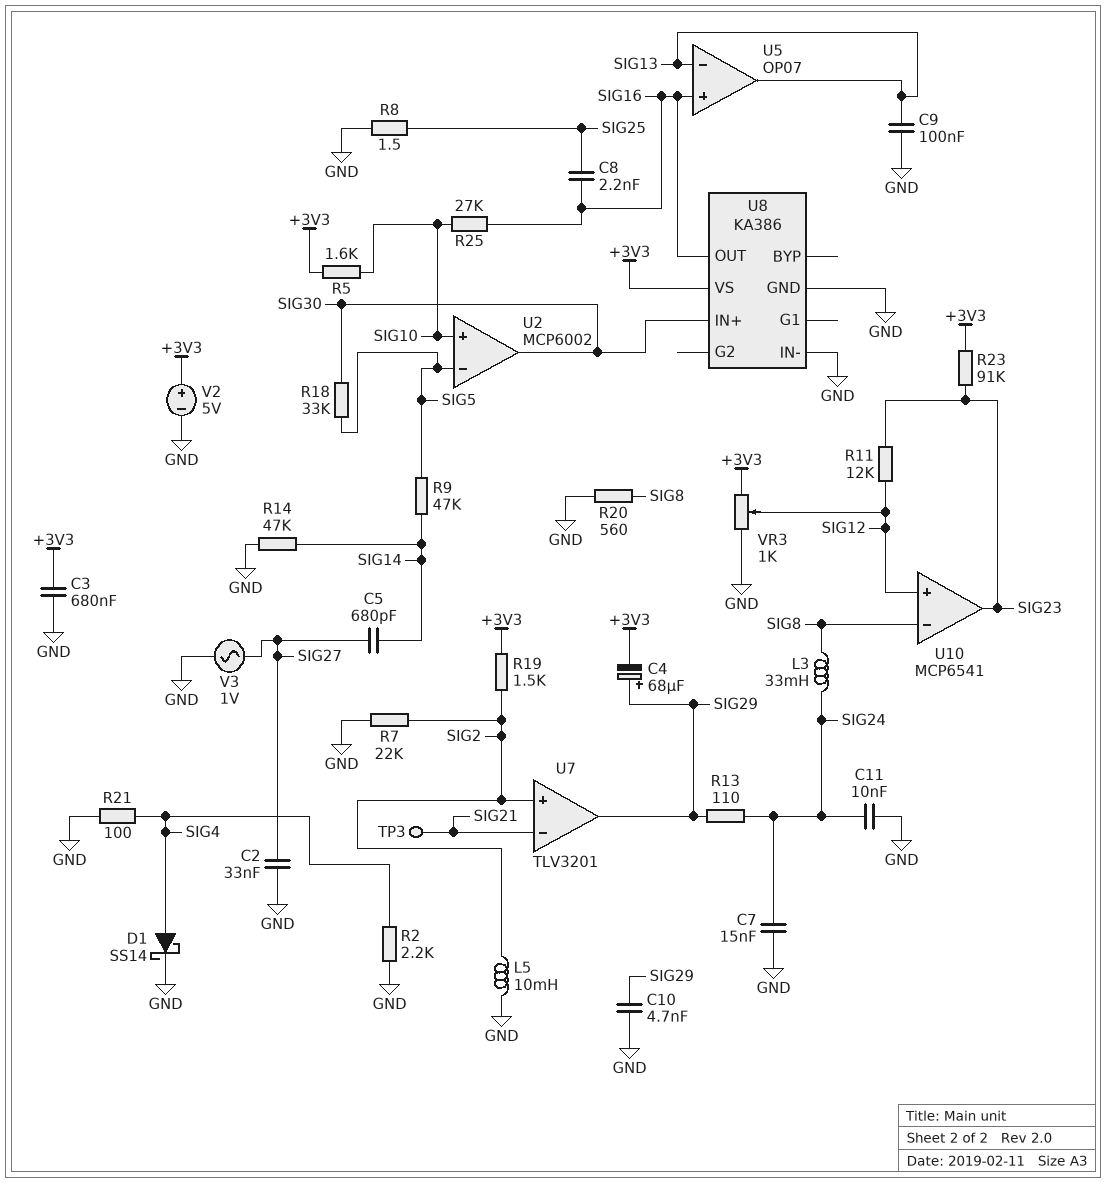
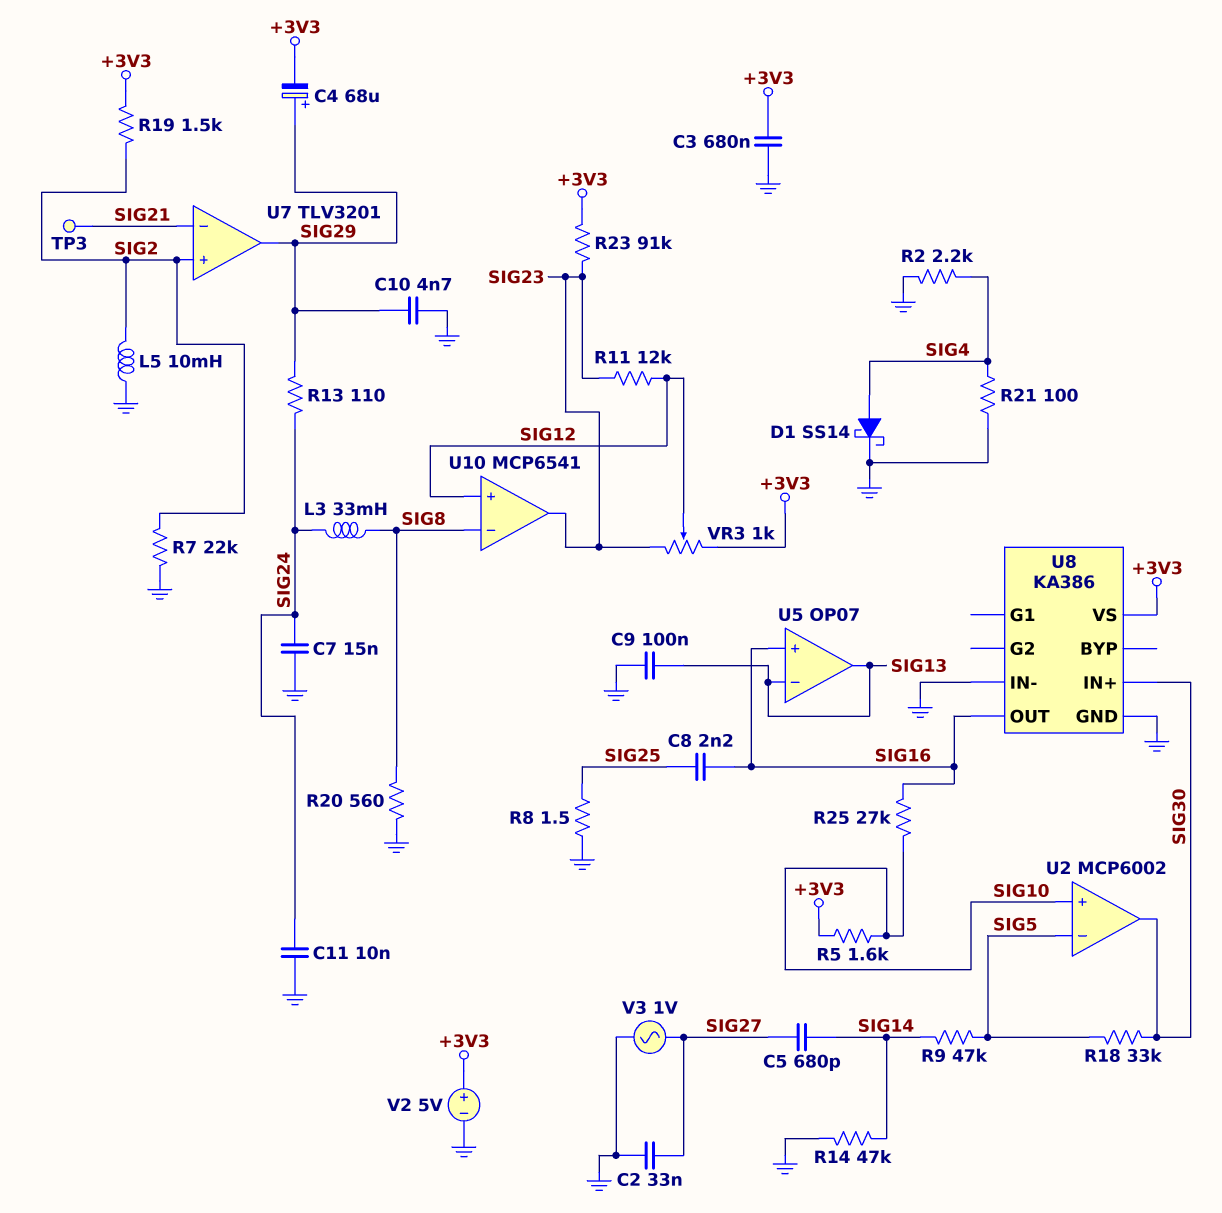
VR3: 1k (+3V3, GND, wiper SIG12) -> 1k (+3V3, SIG23, wiper SIG12)

